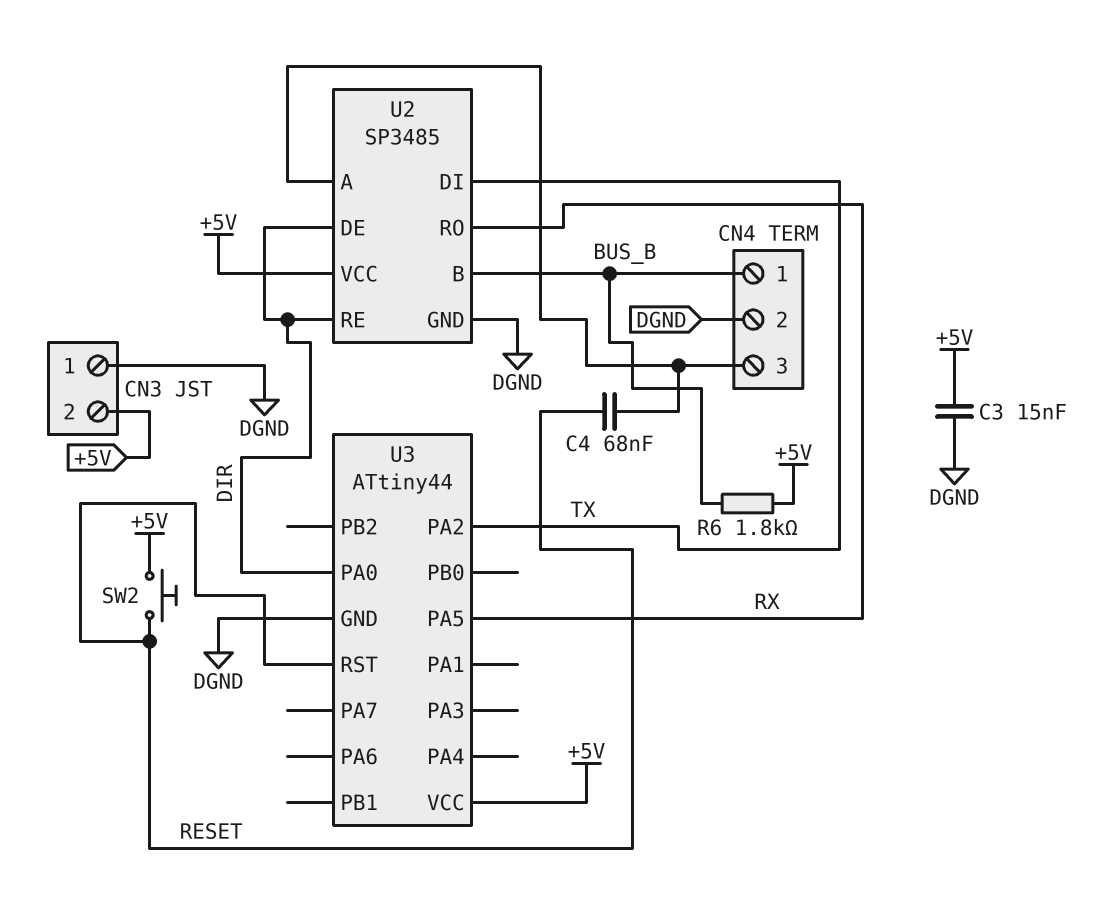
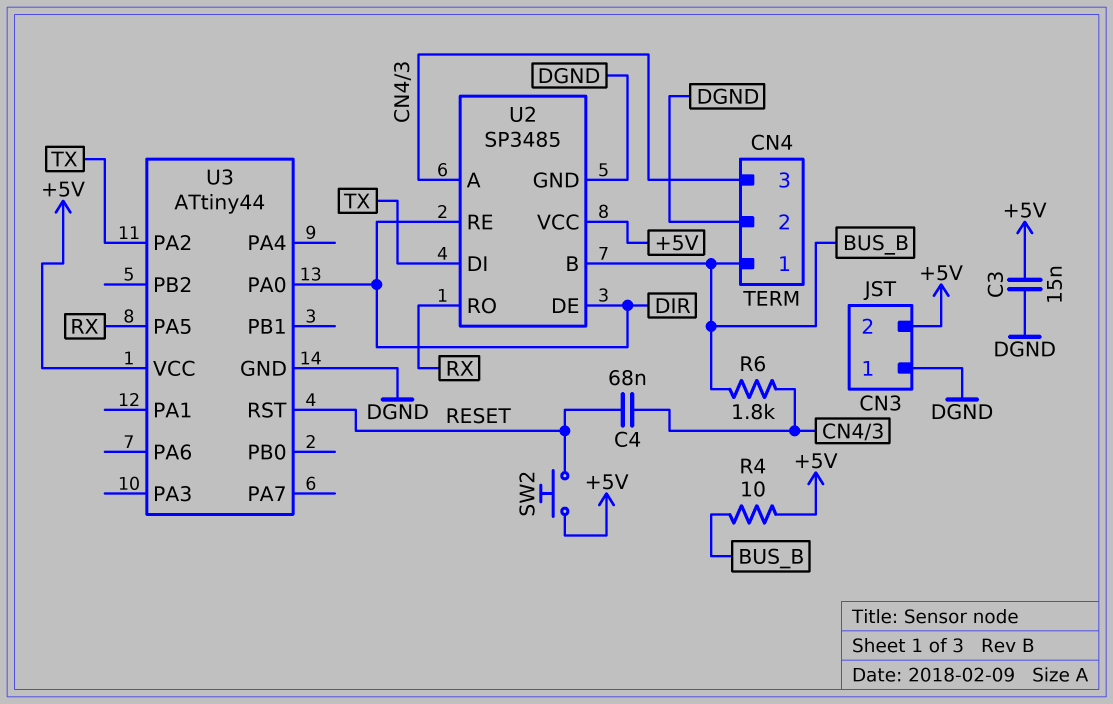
R4: none -> 10 (+5V, BUS_B)
R6: 1.8k (+5V, BUS_B) -> 1.8k (BUS_B, CN4/3)

